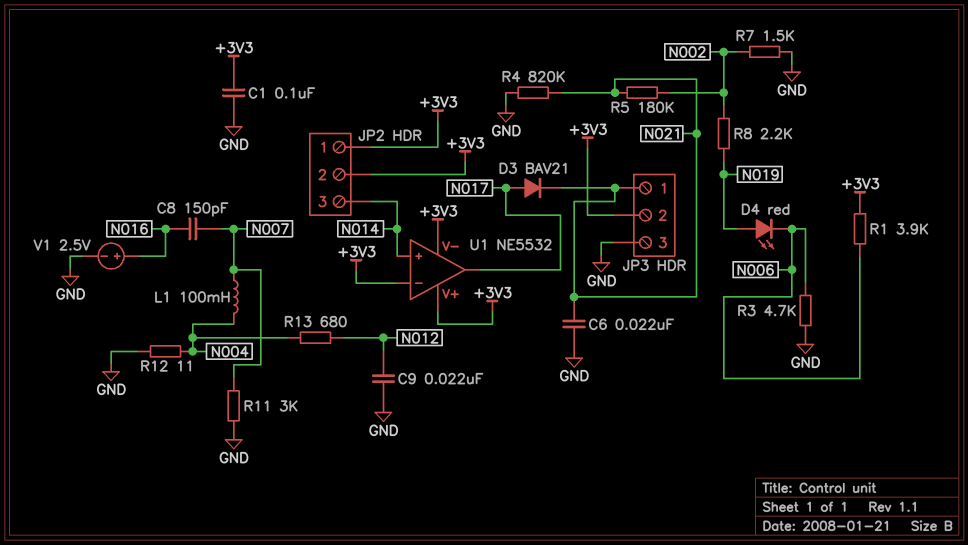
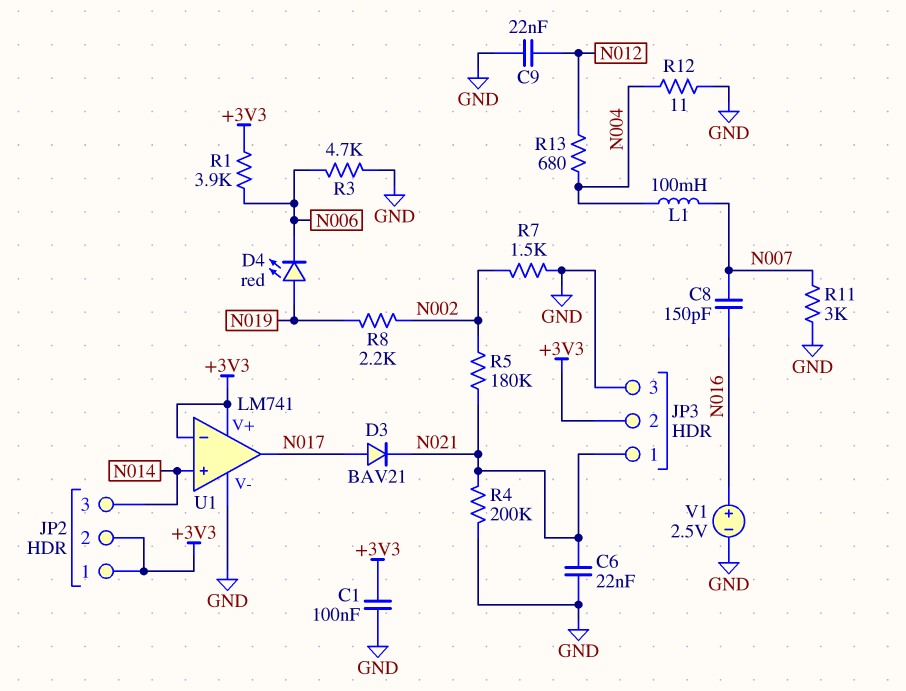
R4: 820k (GND, N021) -> 200k (GND, N021)
U1: NE5532 -> LM741
U1 pin V-: +3V3 -> GND

